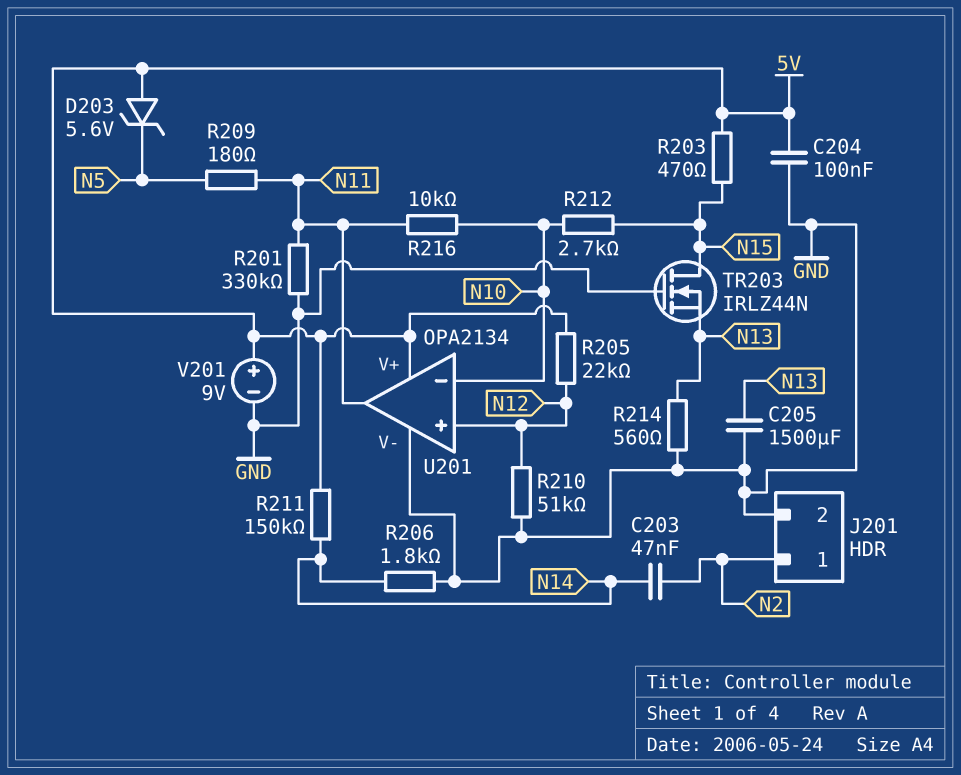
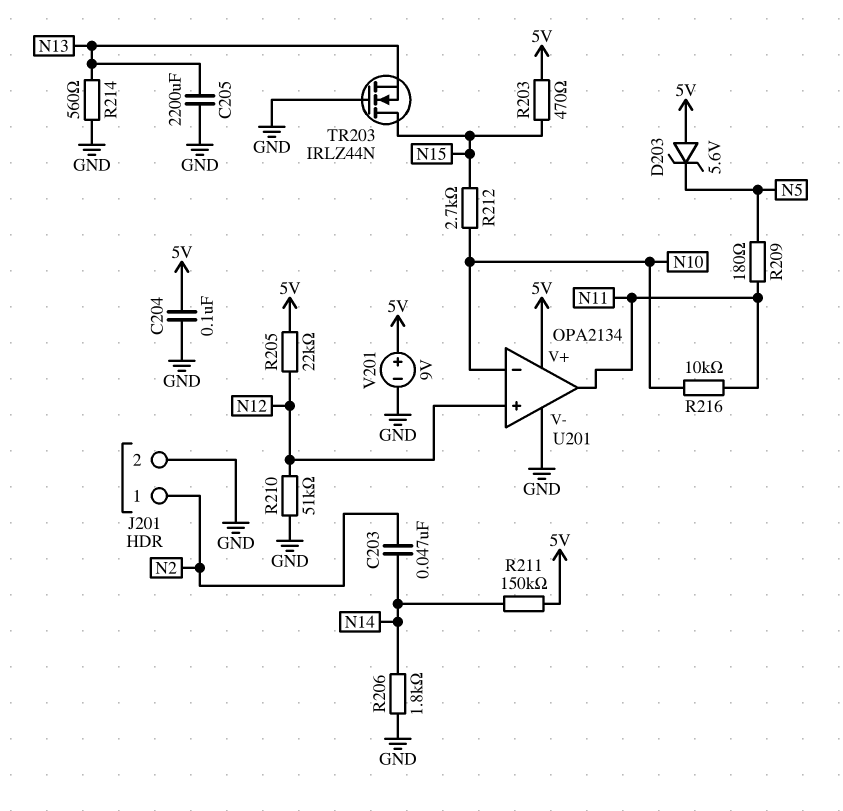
C205: 1500uF (GND, N13) -> 2200uF (GND, N13)
R201: 330k (GND, N11) -> none

